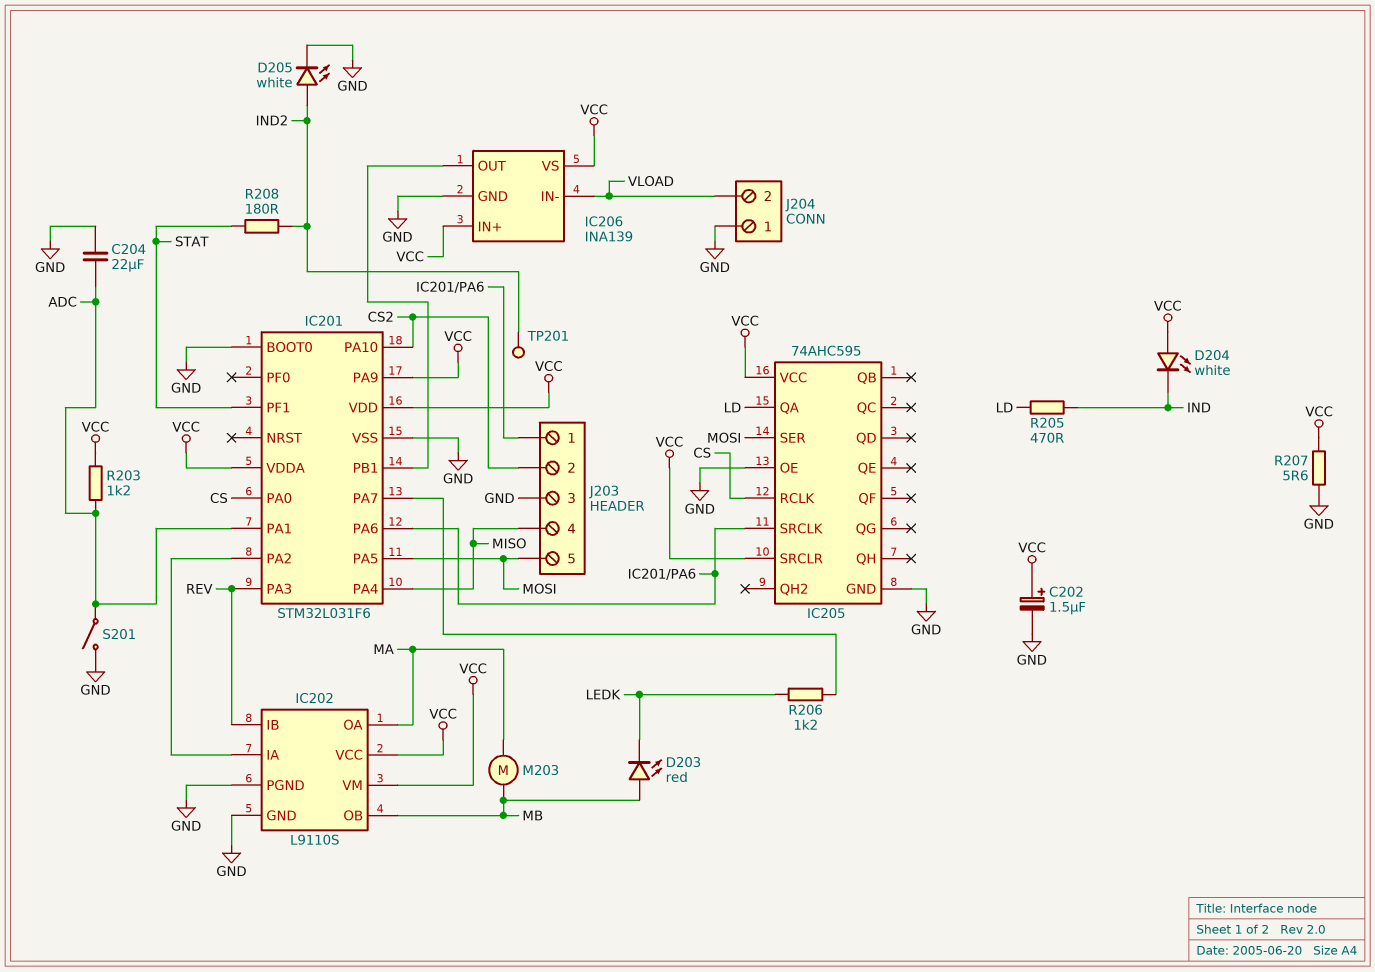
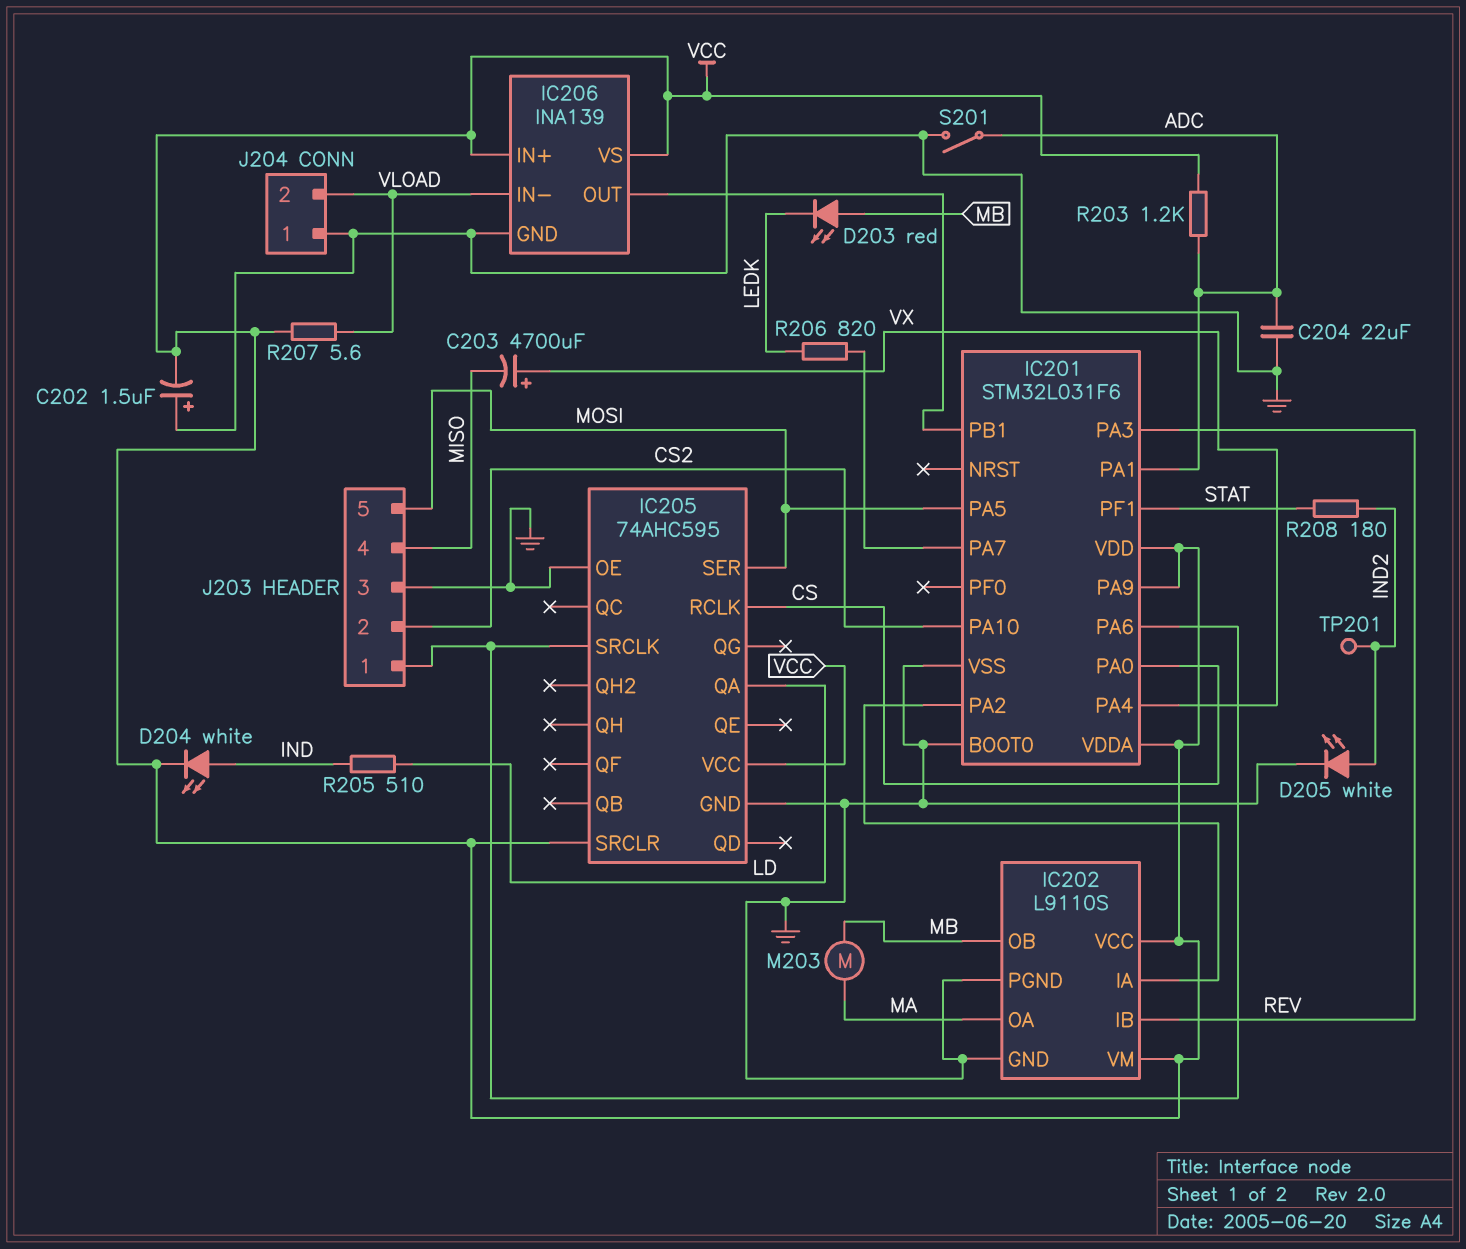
C202: 1.5uF (plus VCC, minus GND) -> 1.5uF (plus GND, minus VCC)
C203: none -> 4700uF (plus VX, minus MISO)
D204: LED white (A VCC, K IND) -> LED white (A IND, K VCC)
IC201 pin PA4: MISO -> VX
R205: 470 (IND, LD) -> 510 (IND, LD)
R206: 1.2k (IC201/PA7, LEDK) -> 820 (IC201/PA7, LEDK)
R207: 5.6 (GND, VCC) -> 5.6 (VCC, VLOAD)

